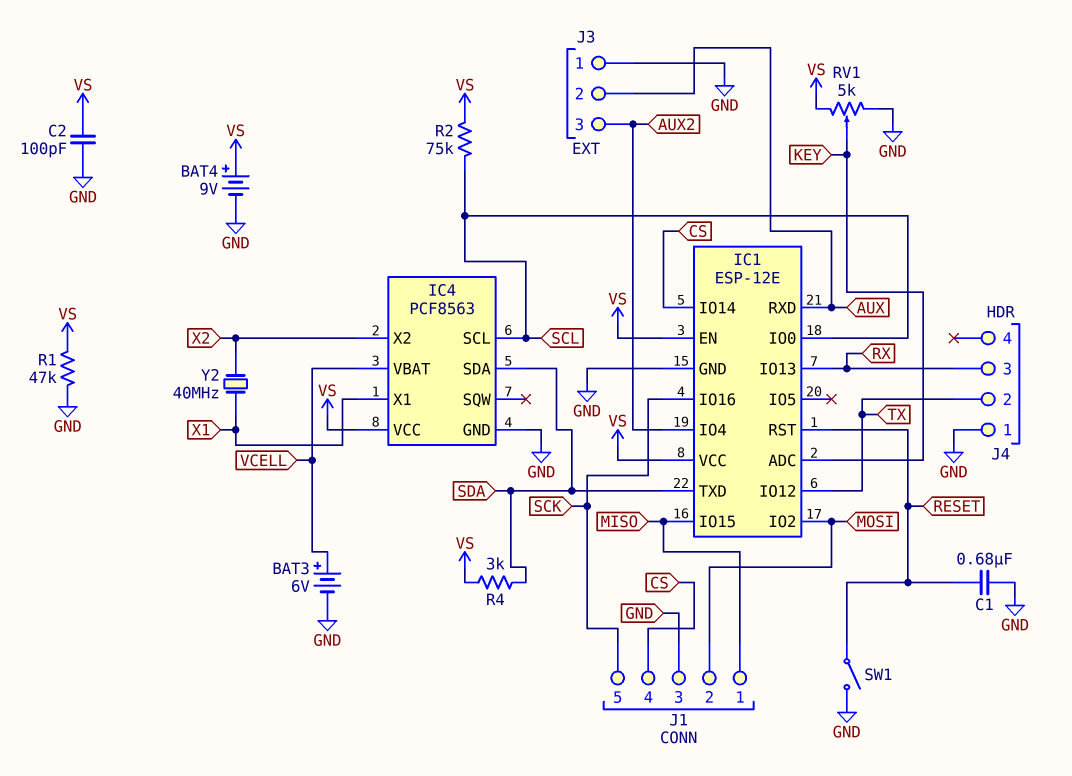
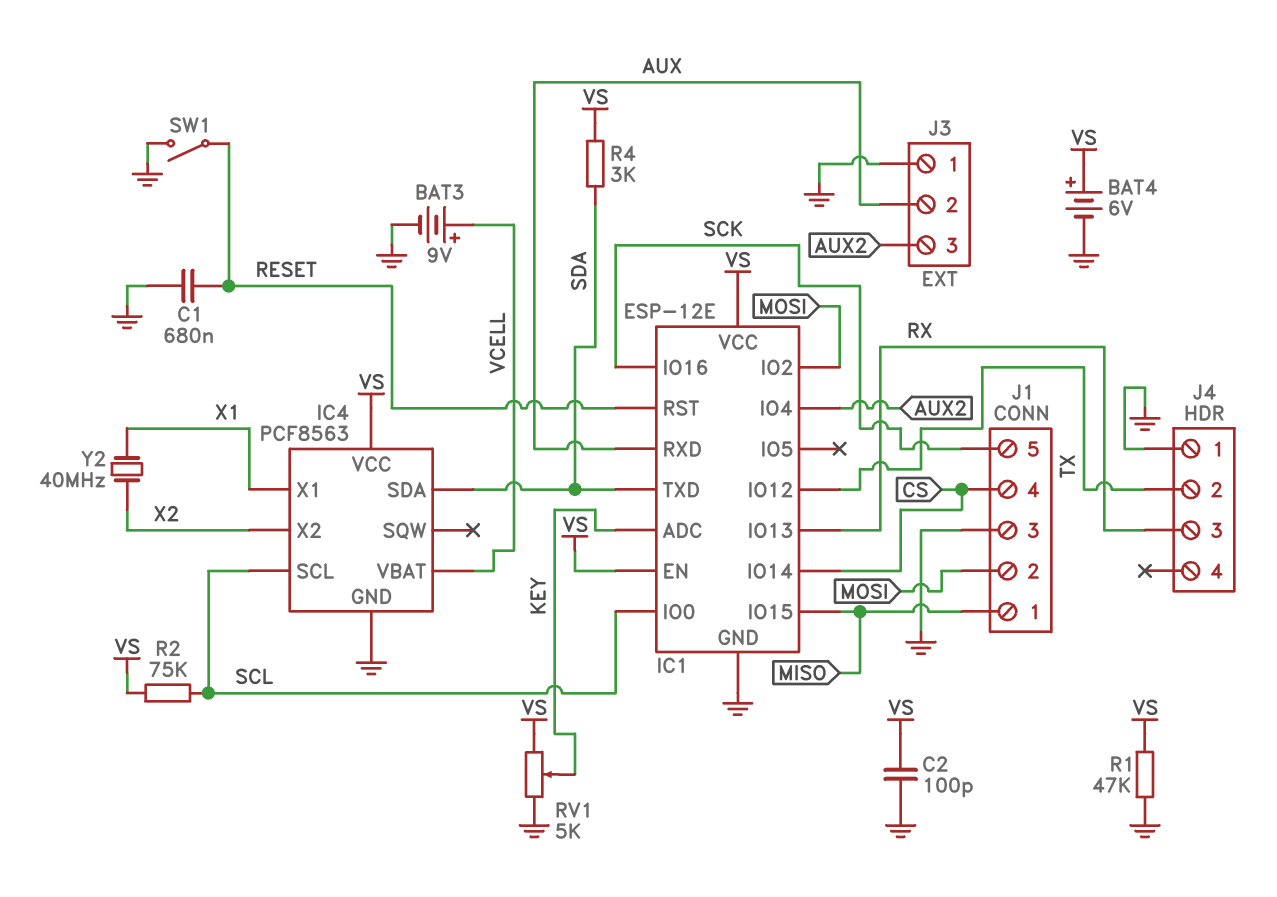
BAT3: 6V (plus VCELL, minus GND) -> 9V (plus VCELL, minus GND)
BAT4: 9V (plus VS, minus GND) -> 6V (plus VS, minus GND)

